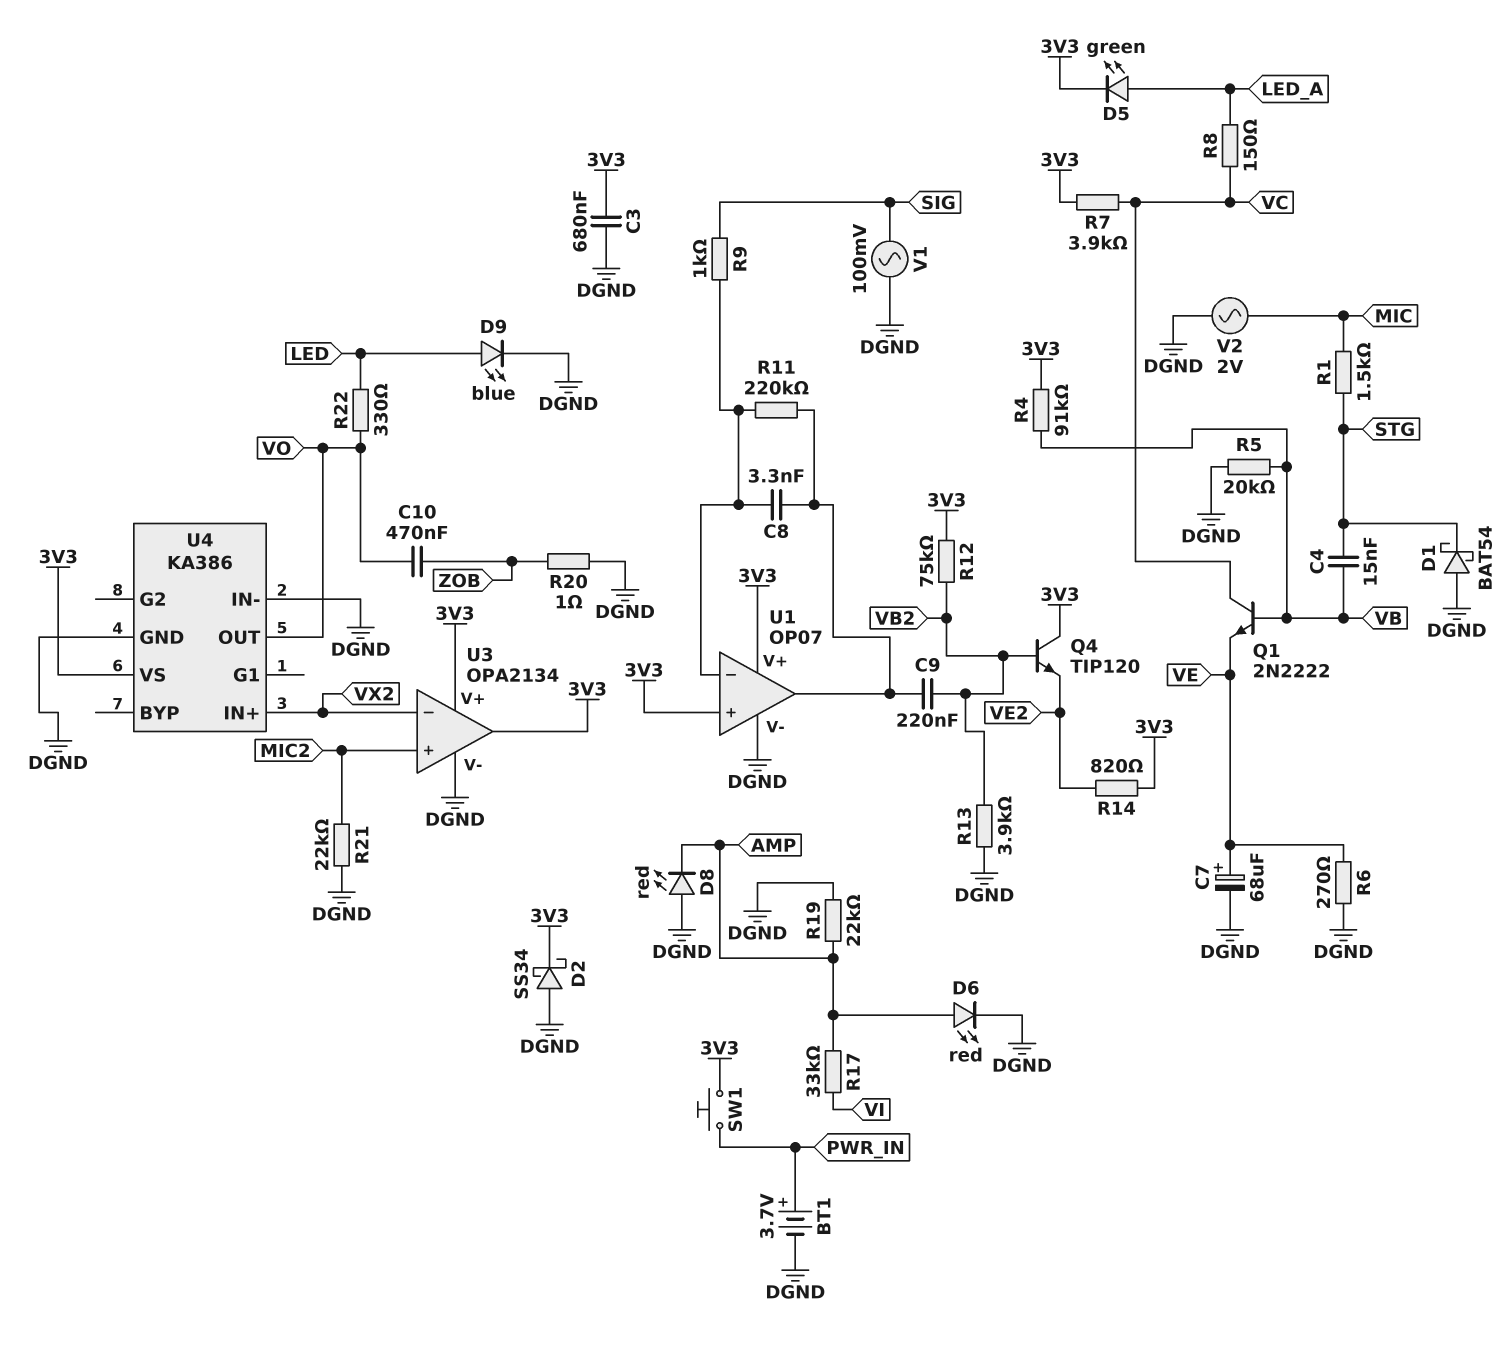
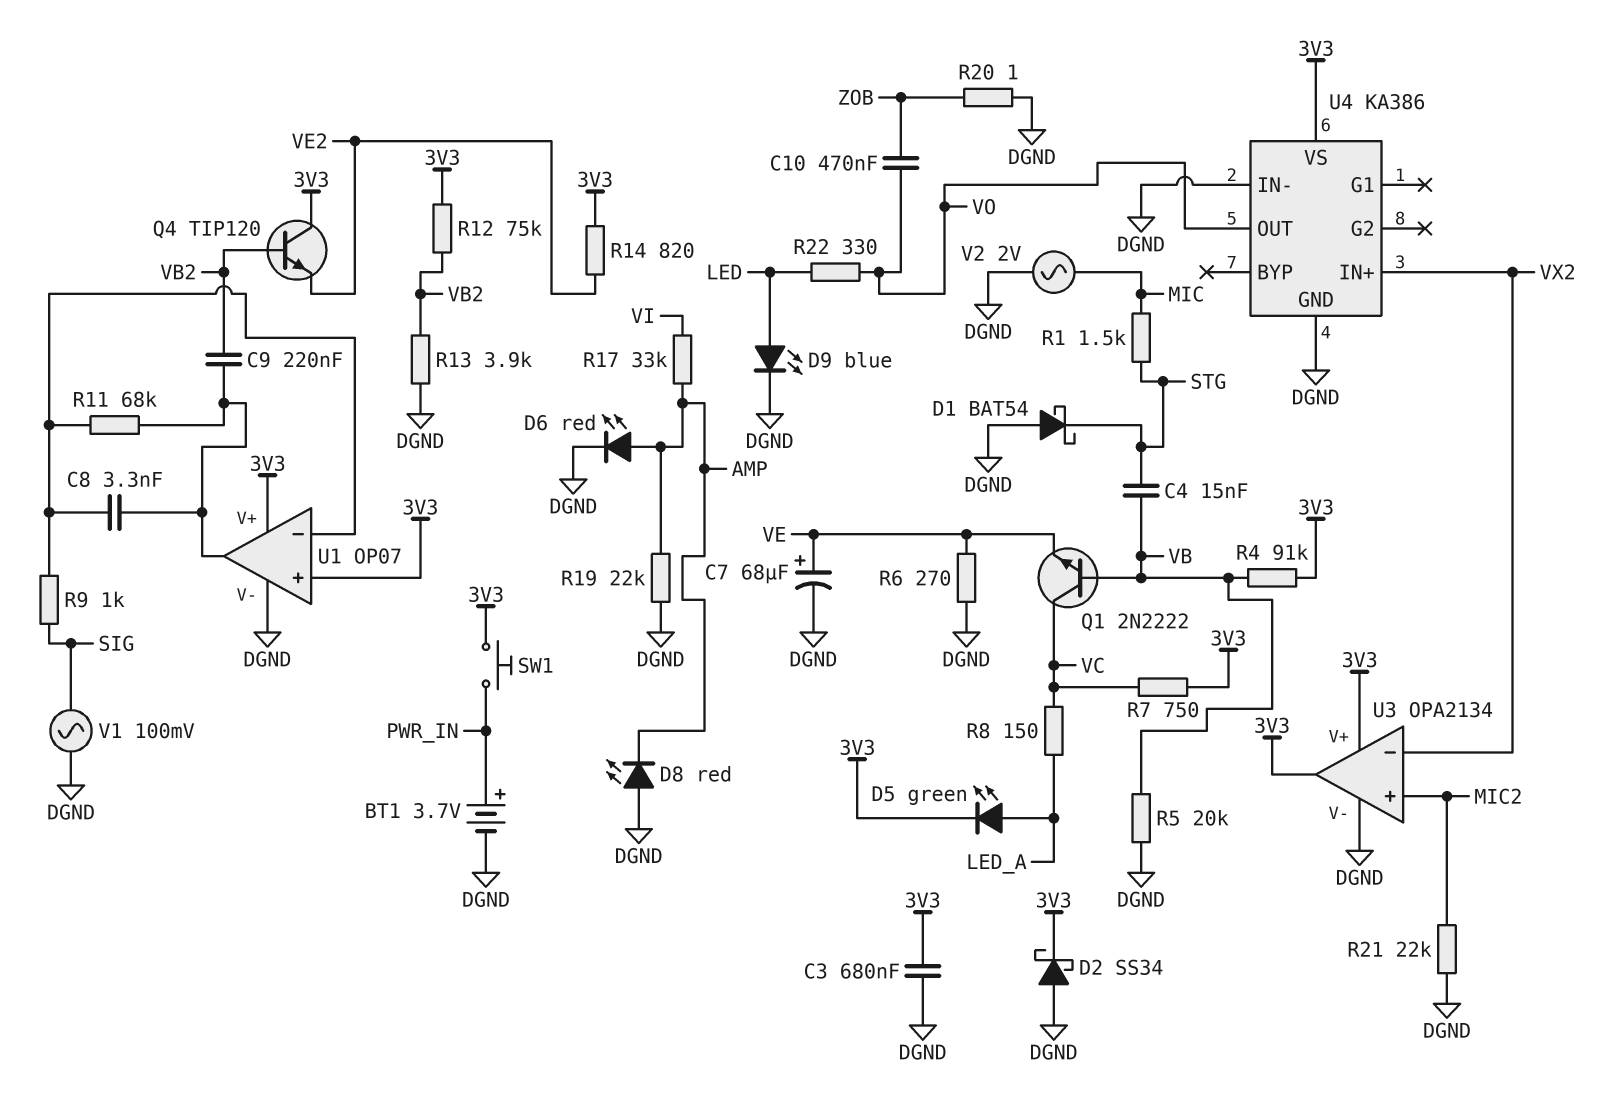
R7: 3.9k (3V3, VC) -> 750 (3V3, VC)
R11: 220k (U1/in-, U1/out) -> 68k (U1/in-, U1/out)

